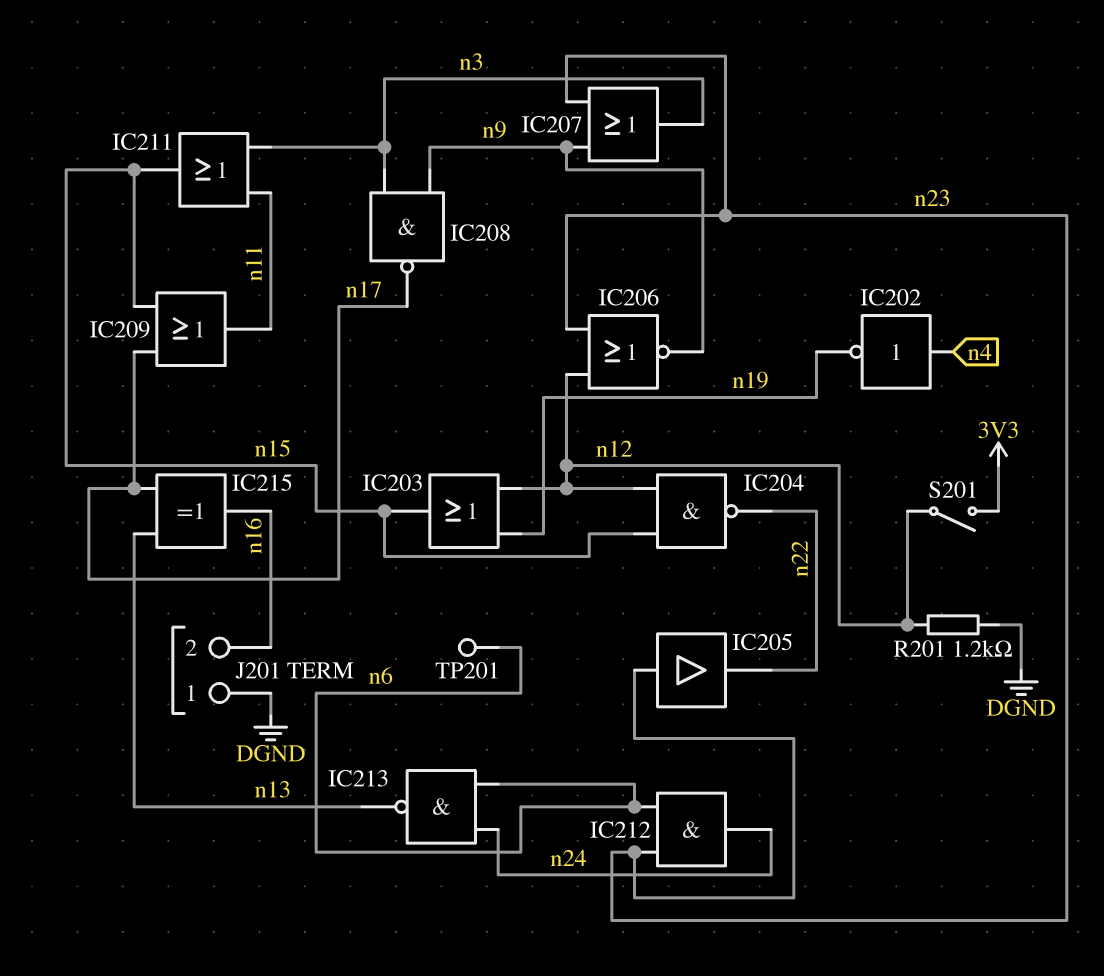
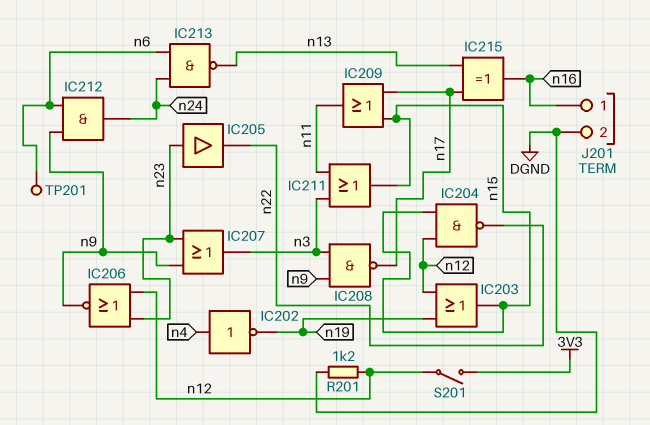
IC212: AND (in n6, in n23, out n24) -> AND (in n6, in n9, out n24)
J201 pin 1: DGND -> n16
J201 pin 2: n16 -> DGND

